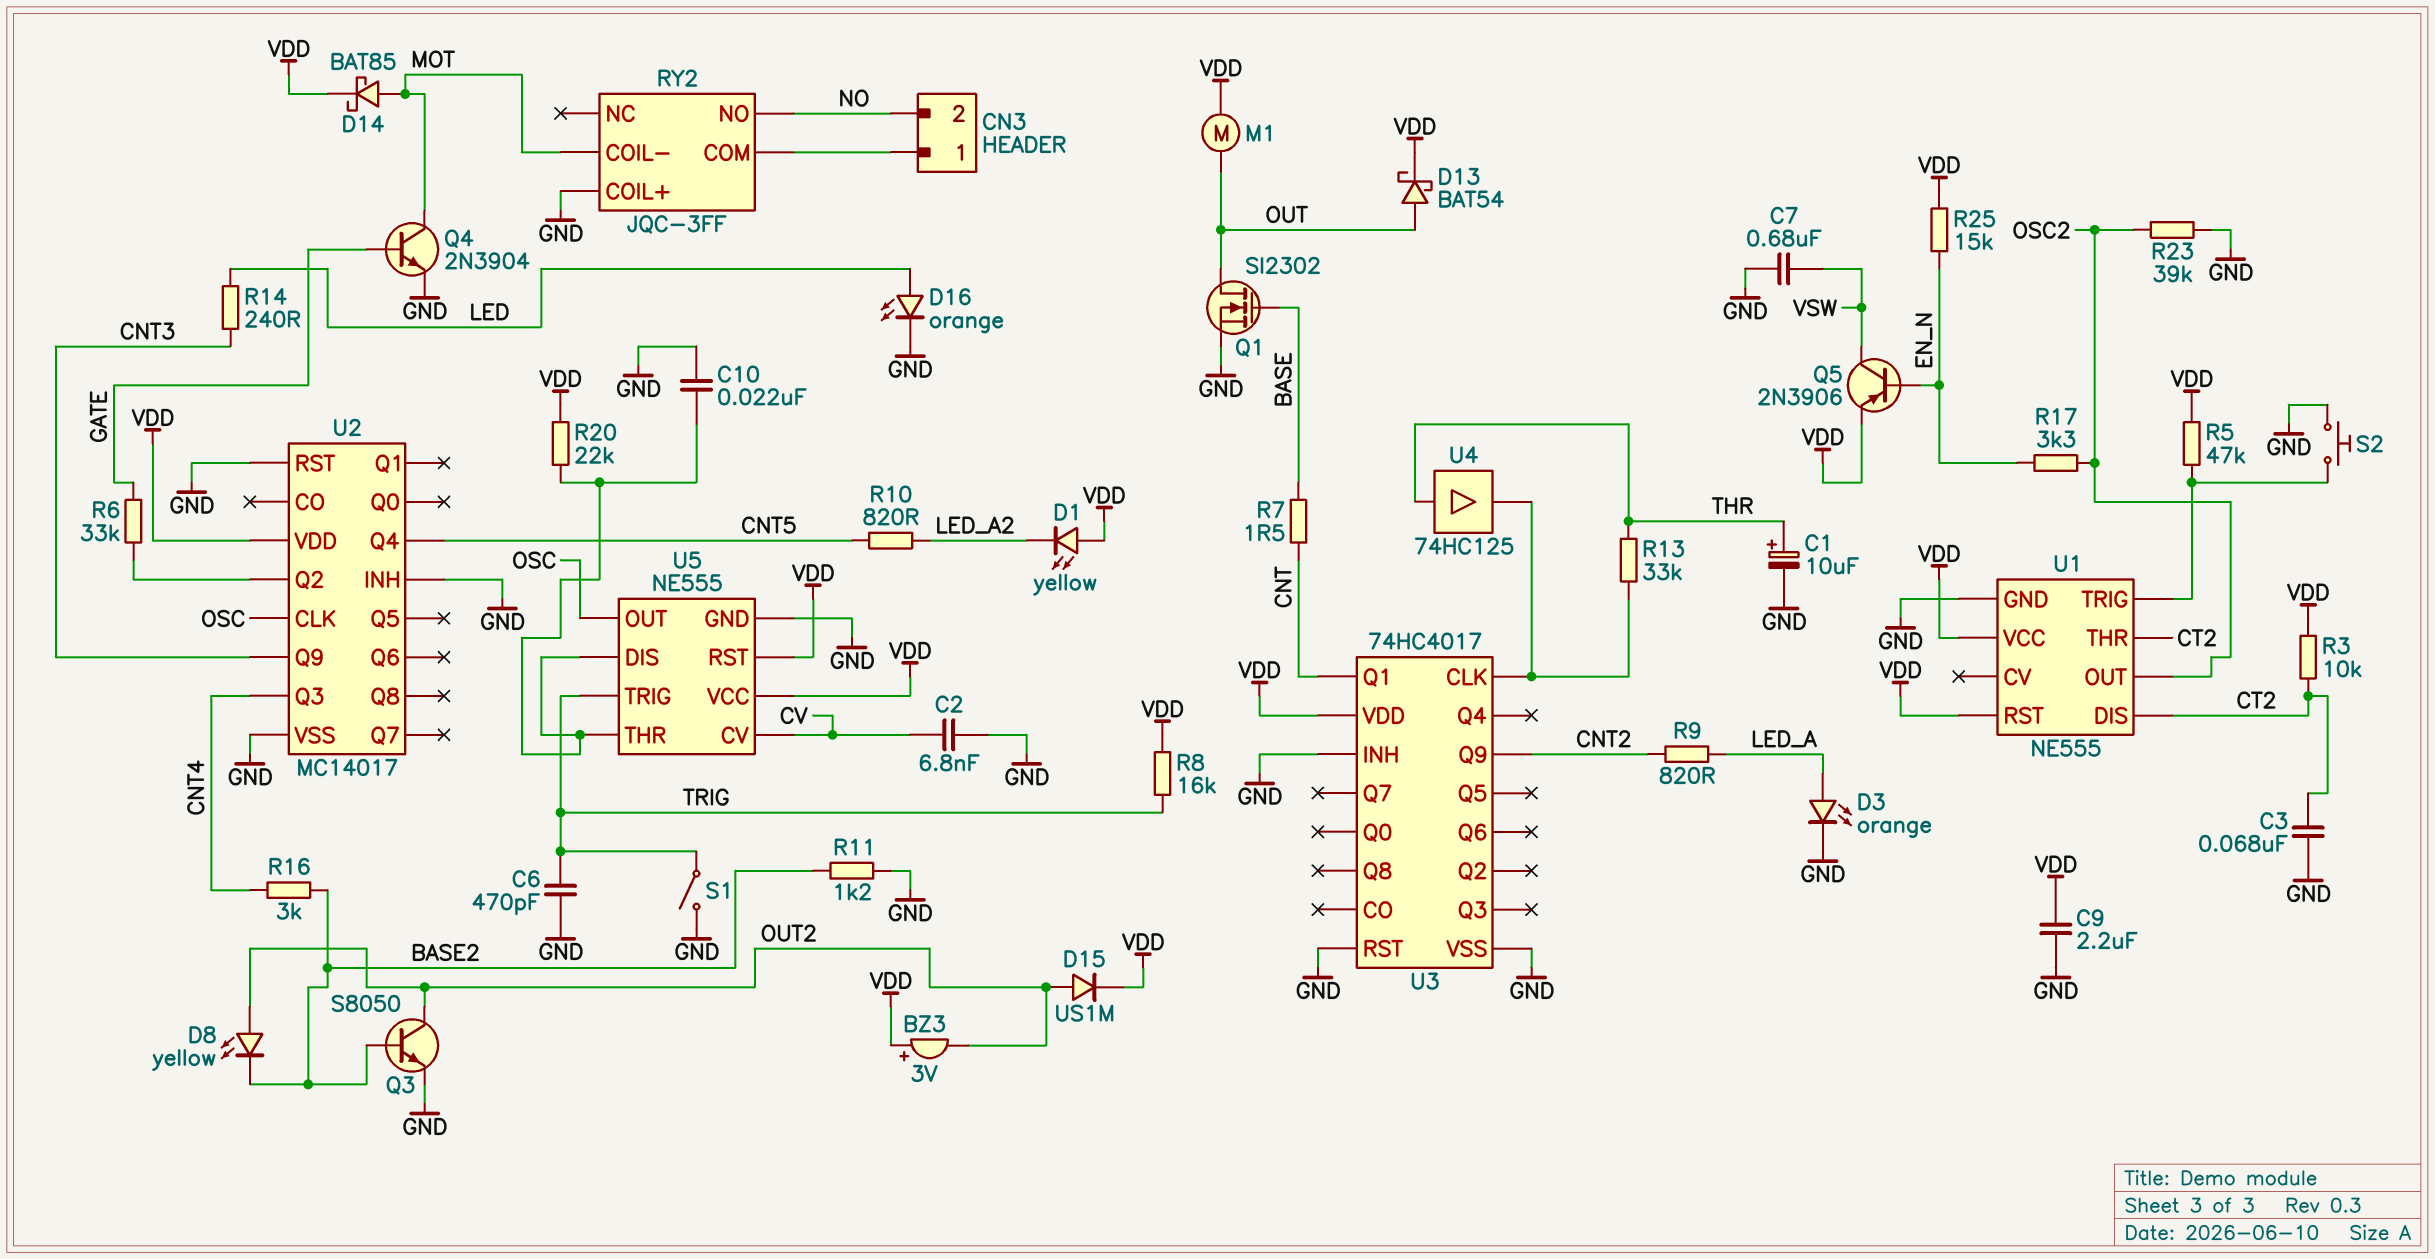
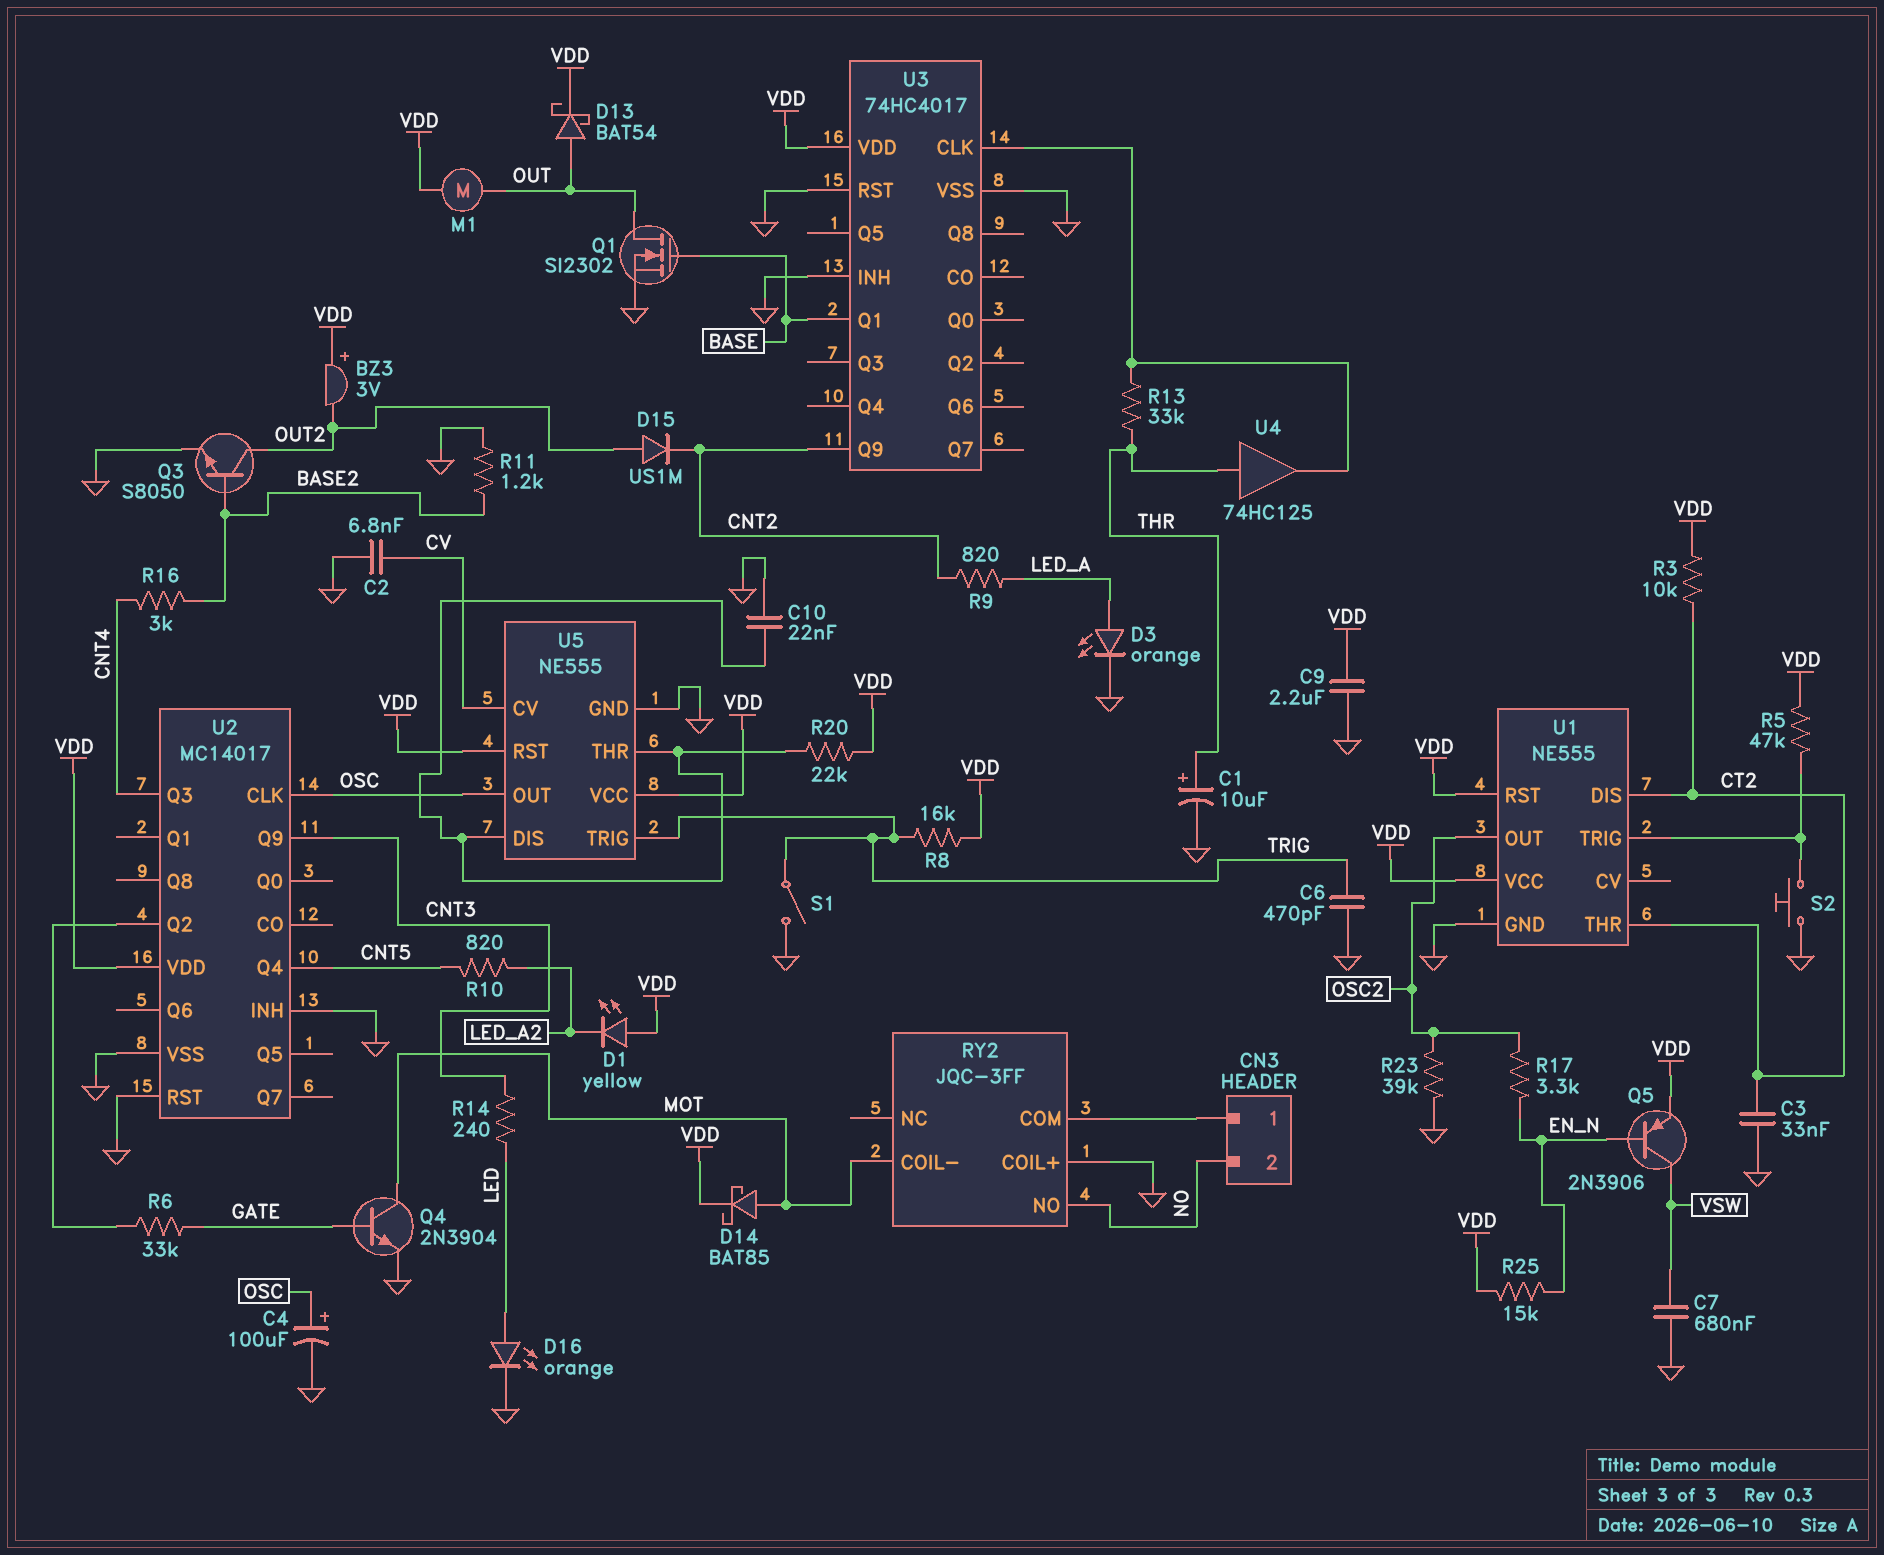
C3: 68nF (CT2, GND) -> 33nF (CT2, GND)
C4: none -> 100uF (plus OSC, minus GND)
D8: LED yellow (A OUT2, K BASE2) -> none
D15: diode US1M (A OUT2, K VDD) -> diode US1M (A OUT2, K CNT2)
R7: 1.5 (BASE, CNT) -> none
U3 pin Q1: CNT -> BASE

